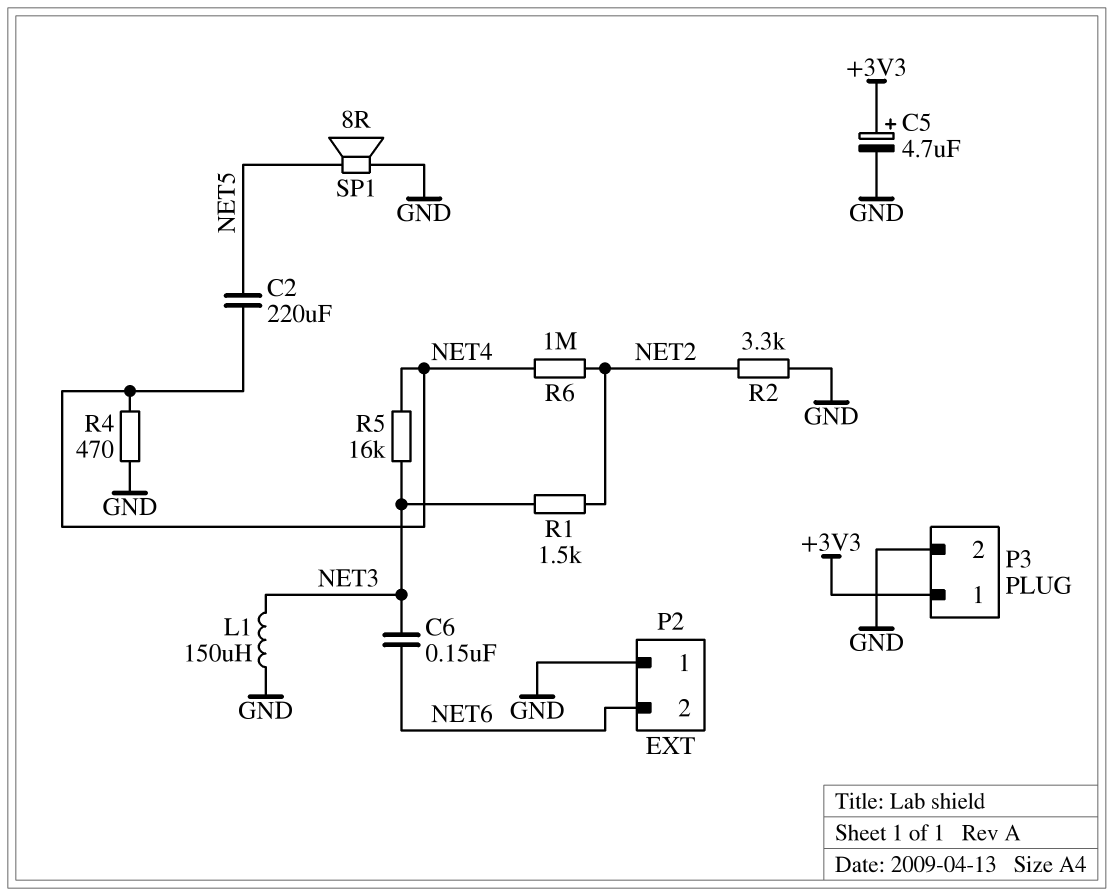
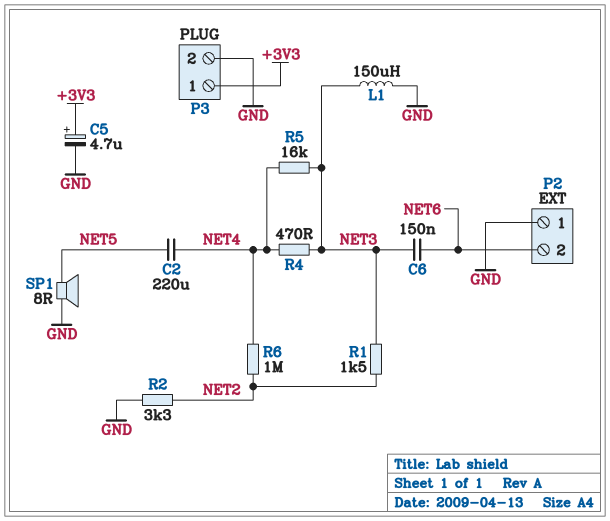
R4: 470 (GND, NET4) -> 470 (NET3, NET4)

